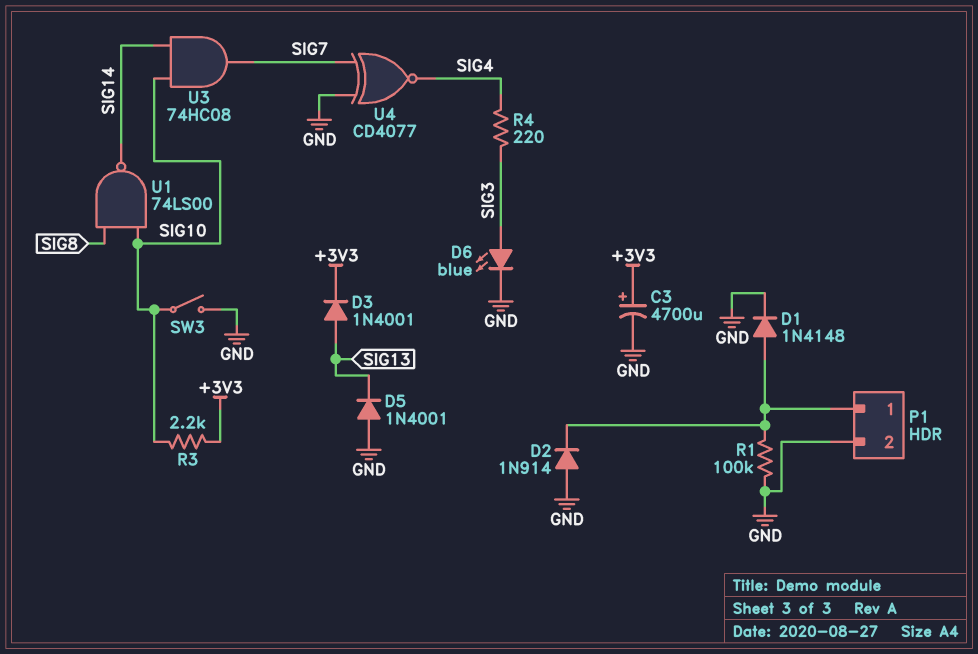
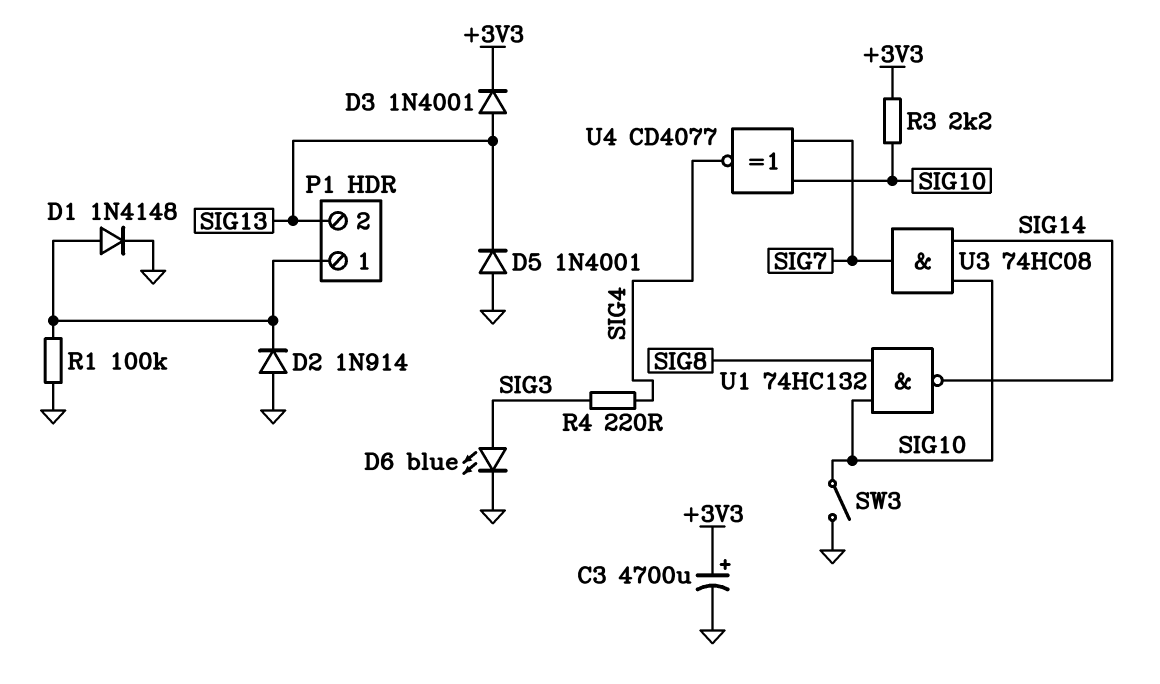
P1 pin 2: GND -> SIG13
U1: NAND 74LS00 (in SIG8, in SIG10, out SIG14) -> NAND 74HC132 (in SIG8, in SIG10, out SIG14)
U4: XNOR CD4077 (in GND, in SIG7, out SIG4) -> XNOR CD4077 (in SIG7, in SIG10, out SIG4)

